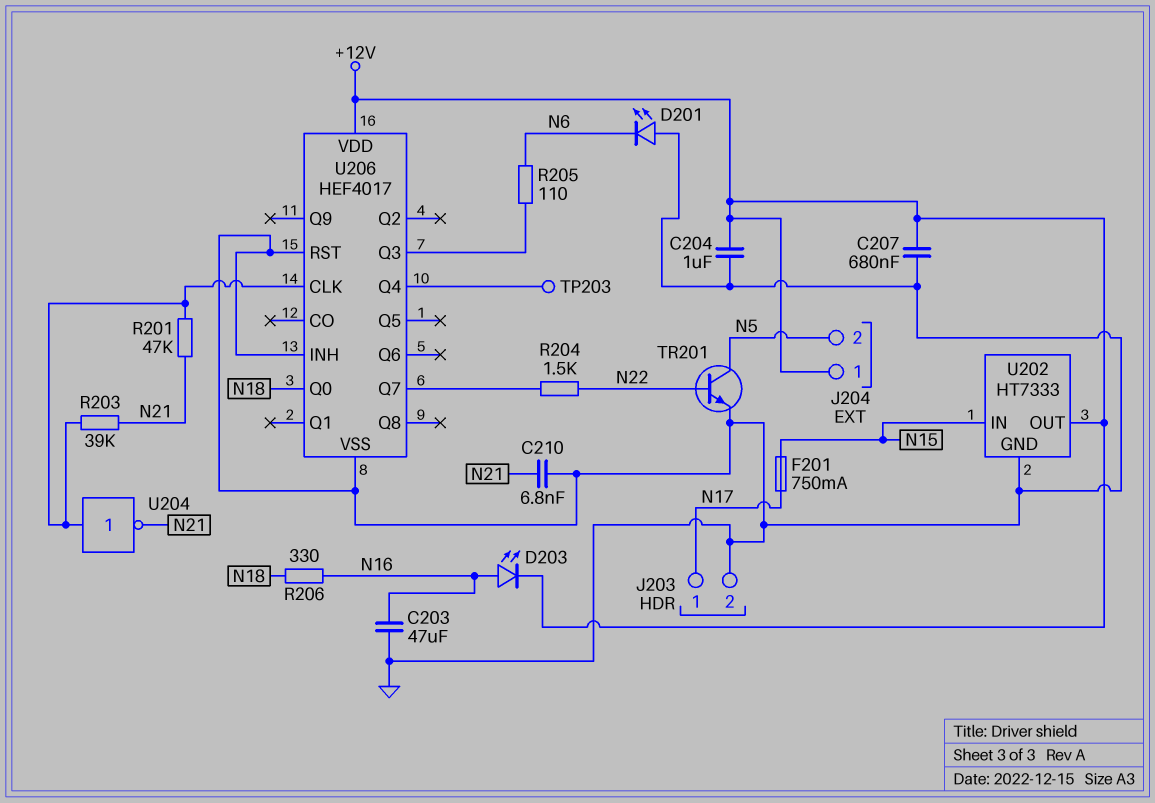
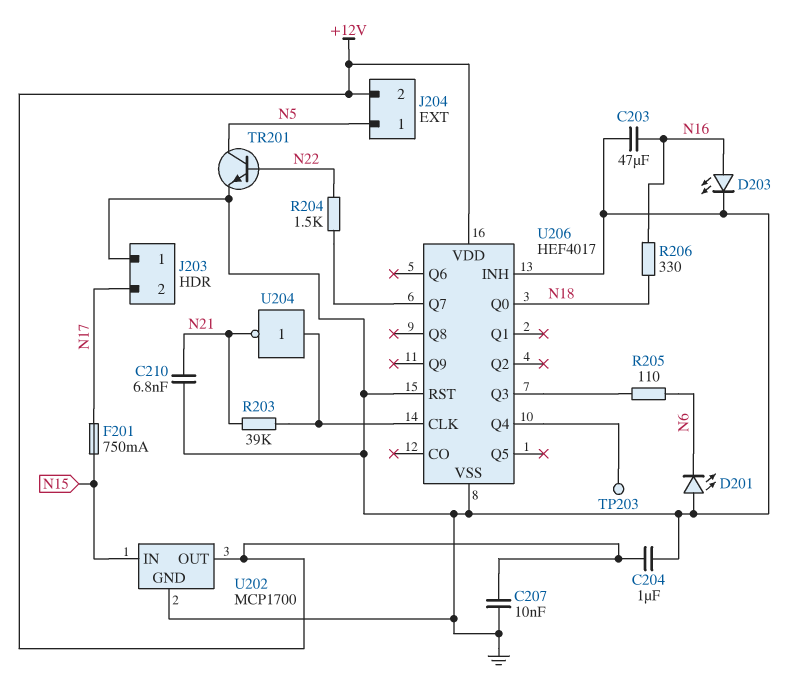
C207: 680nF (+12V, GND) -> 10nF (+12V, GND)
D203: LED (A N16, K +12V) -> LED (A N16, K GND)
J203 pin 1: N17 -> GND
J203 pin 2: GND -> N17
J204 pin 1: +12V -> N5
J204 pin 2: N5 -> +12V
R201: 47k (N21, U206/CLK) -> none
U202: HT7333 -> MCP1700

